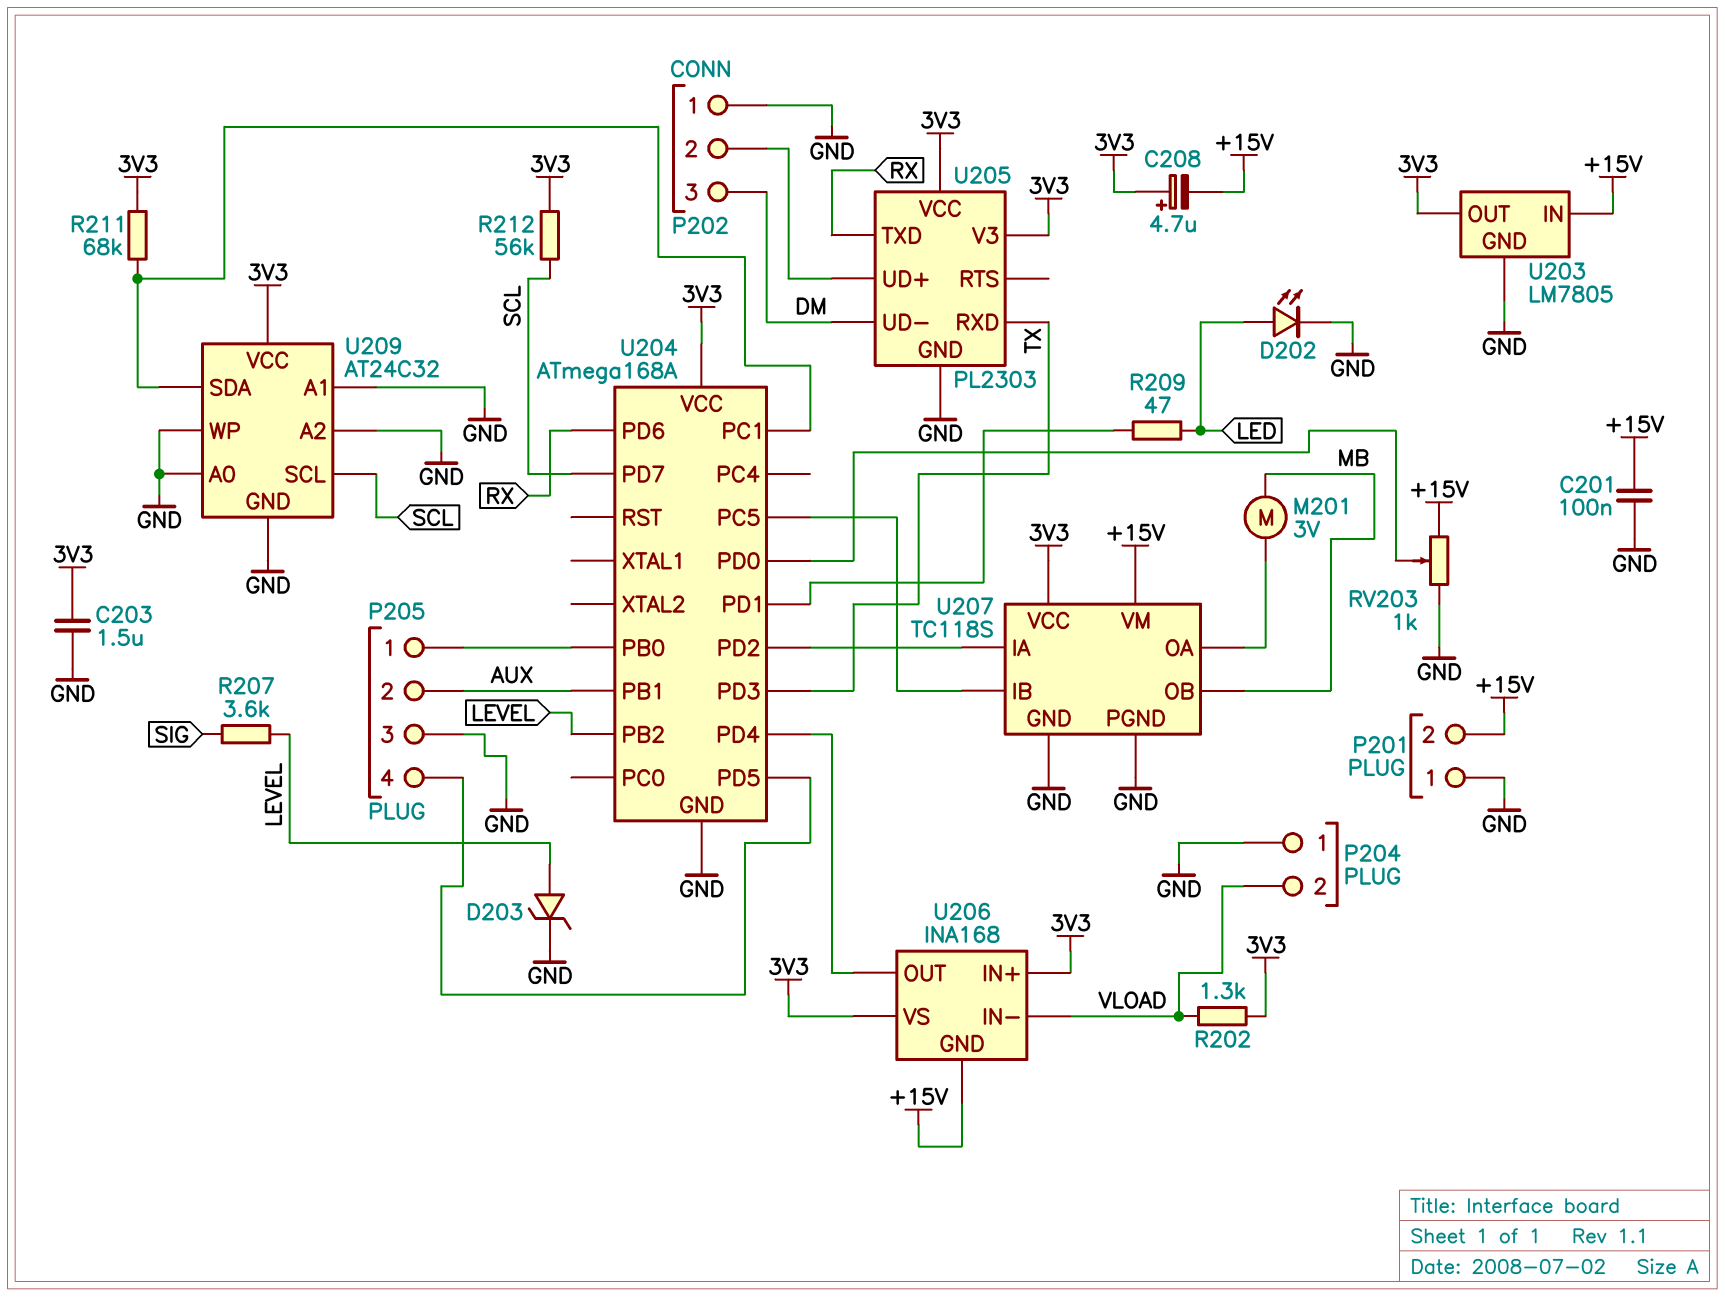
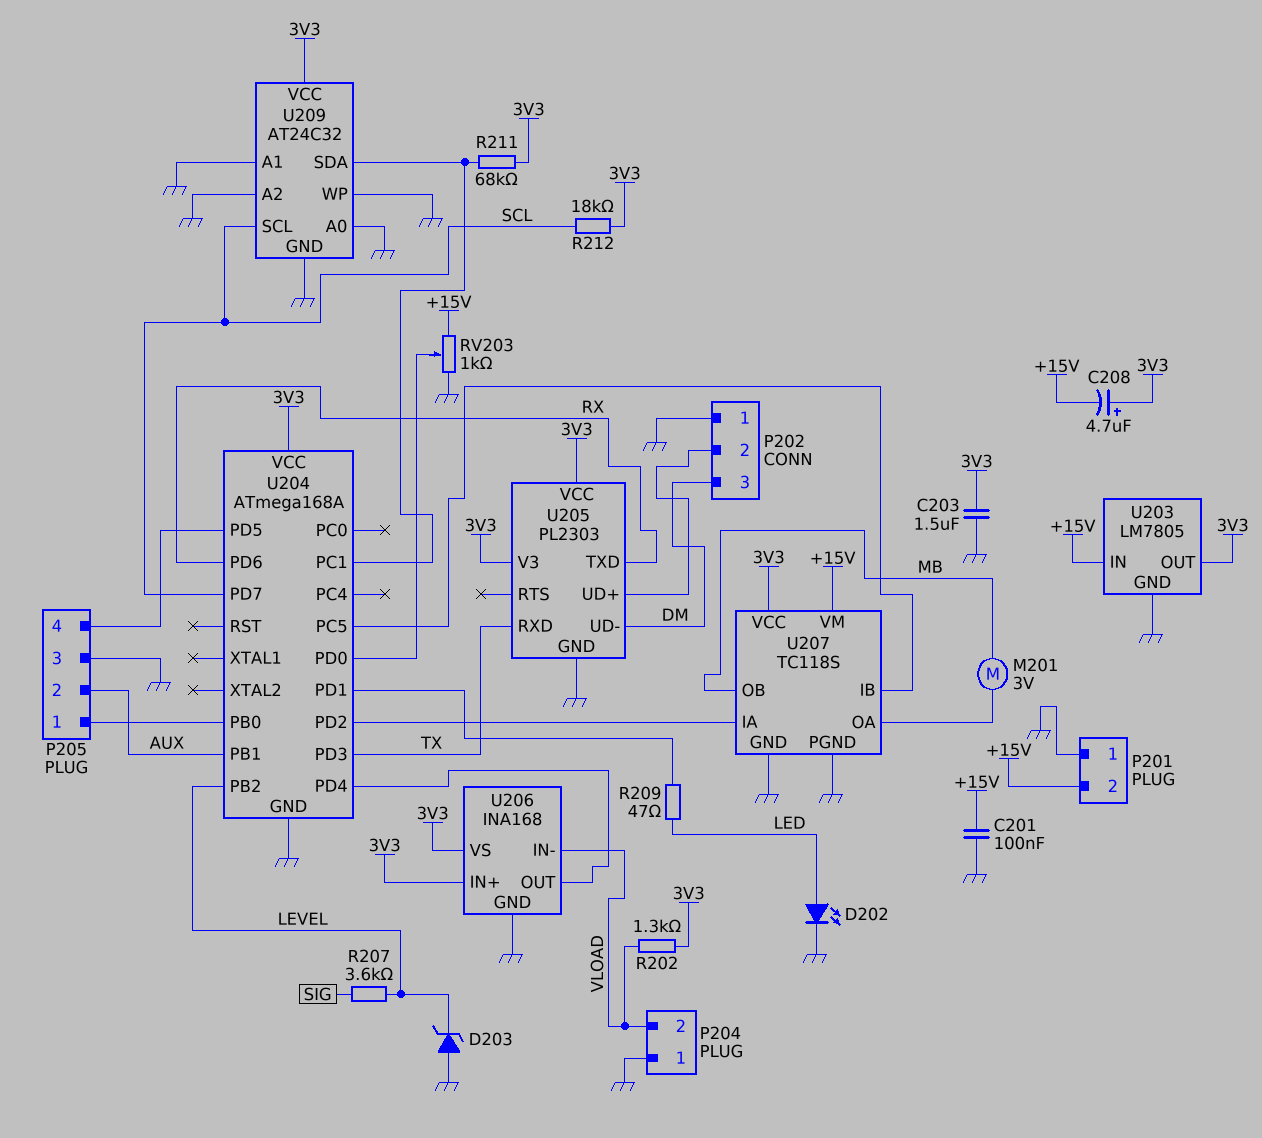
D203: zener (A LEVEL, K GND) -> zener (A GND, K LEVEL)
R212: 56k (3V3, SCL) -> 18k (3V3, SCL)
U206 pin GND: +15V -> GND

